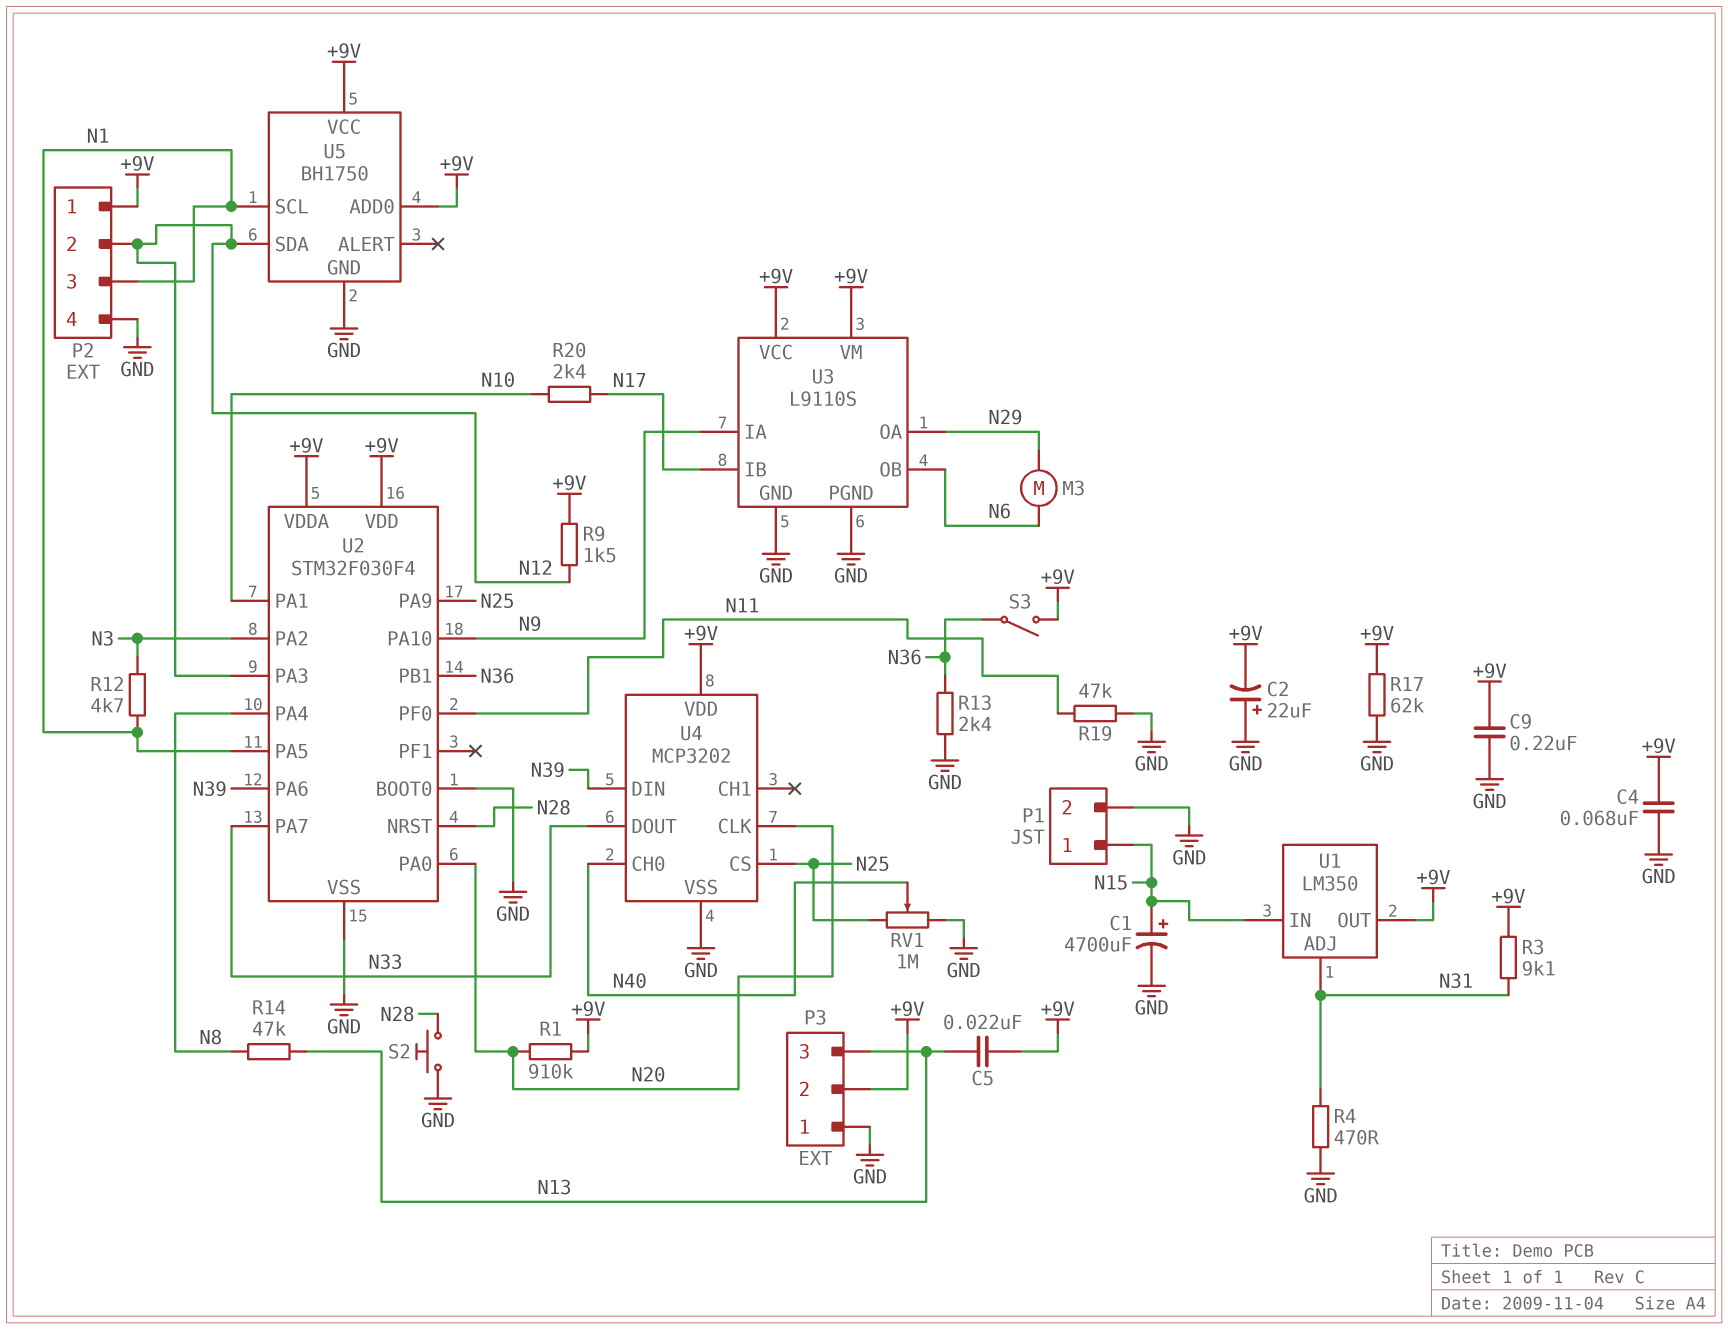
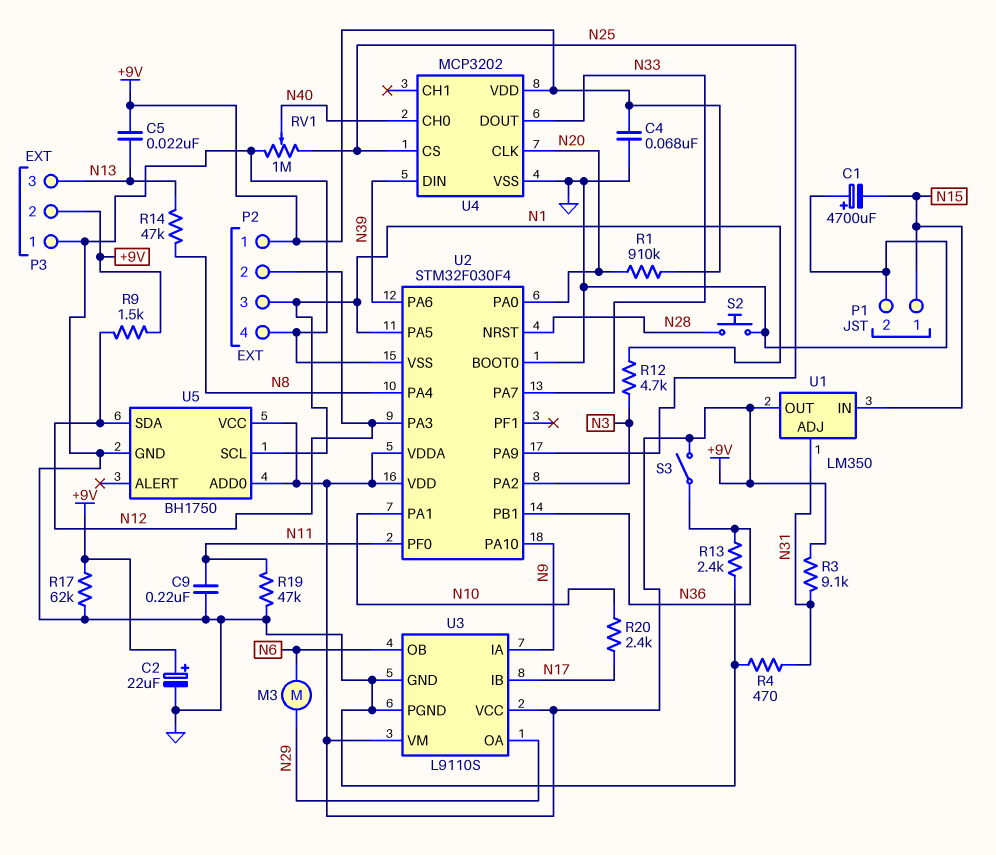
C1: 4700uF (plus N15, minus GND) -> 4700uF (plus GND, minus N15)
C2: 22uF (plus GND, minus +9V) -> 22uF (plus +9V, minus GND)
C9: 220nF (+9V, GND) -> 220nF (GND, N11)

